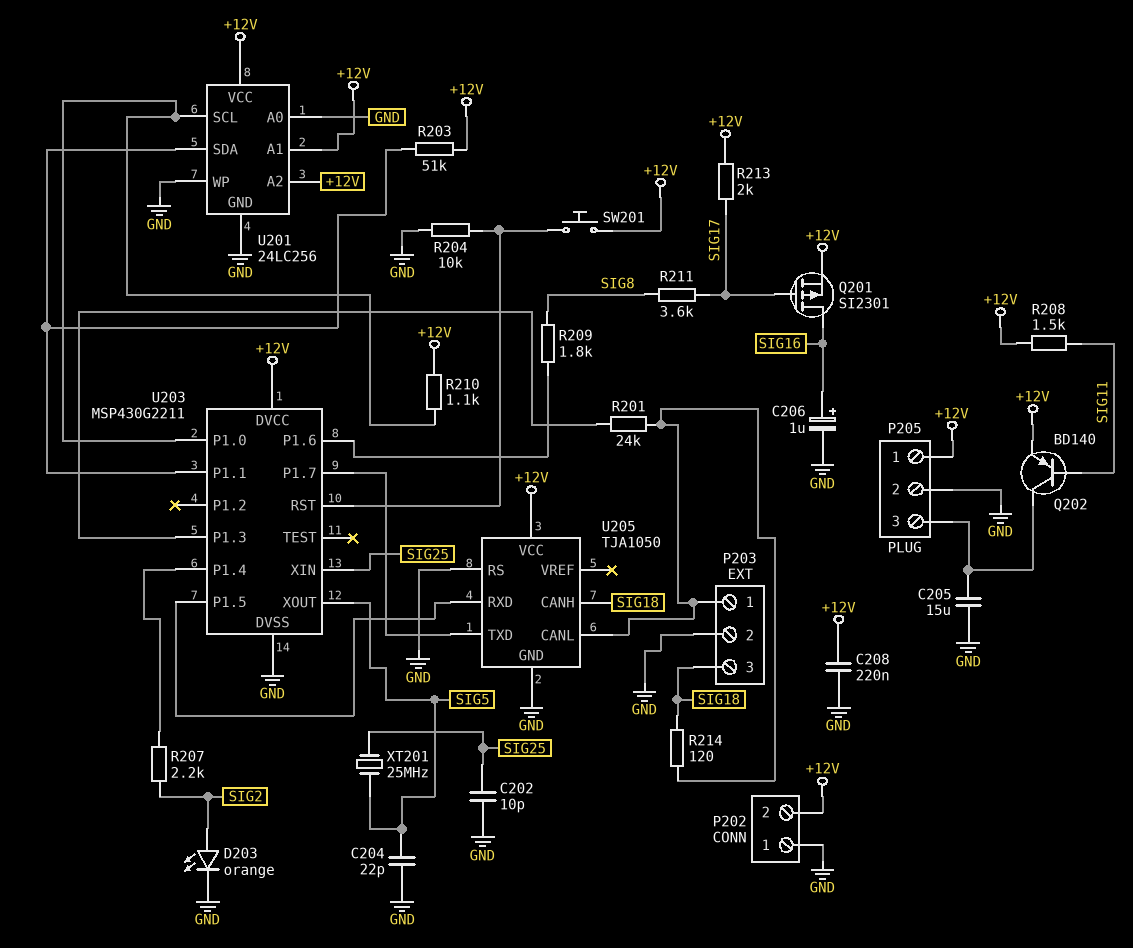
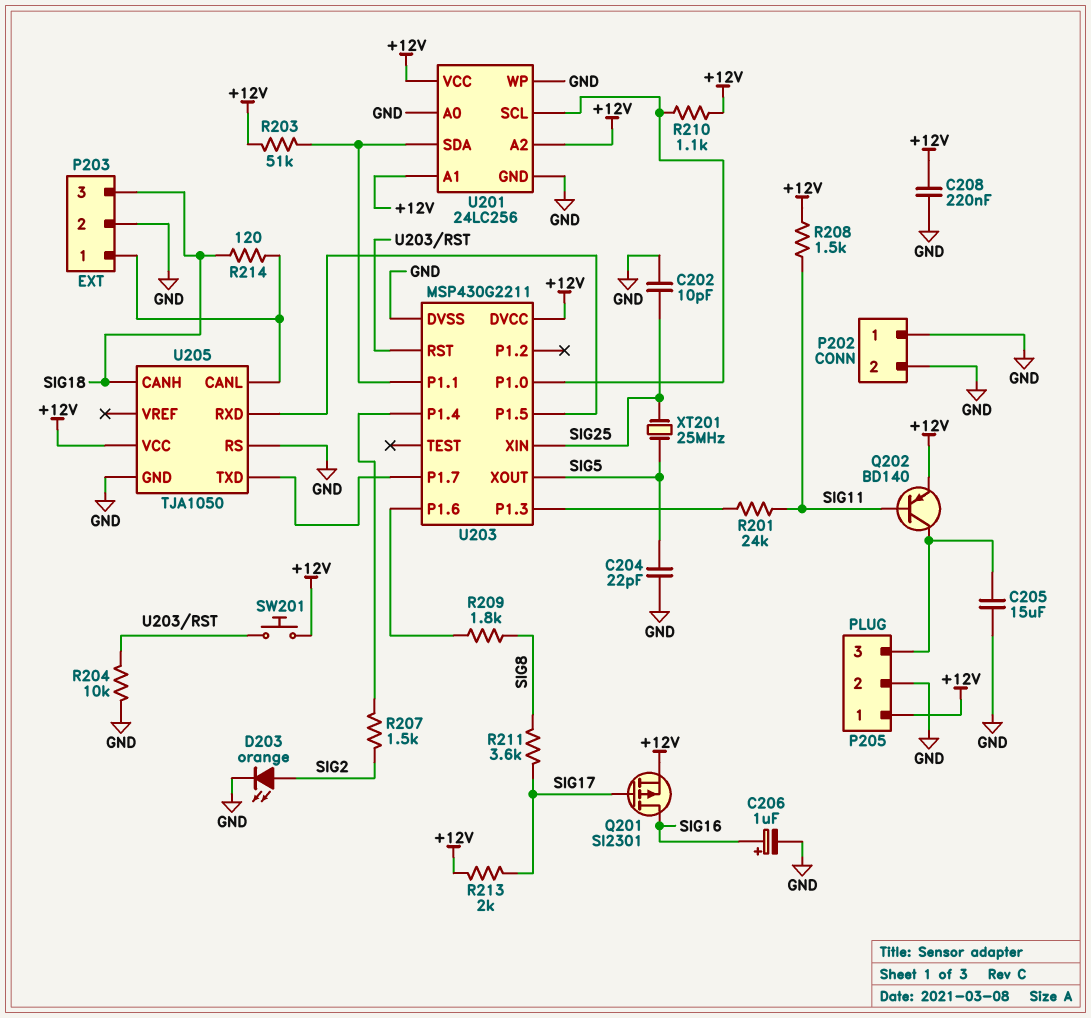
P202 pin 2: +12V -> GND
R201: 24k (P203/1, U203/P1.3) -> 24k (SIG11, U203/P1.3)
R207: 2.2k (SIG2, U203/P1.4) -> 1.5k (SIG2, U203/P1.4)

